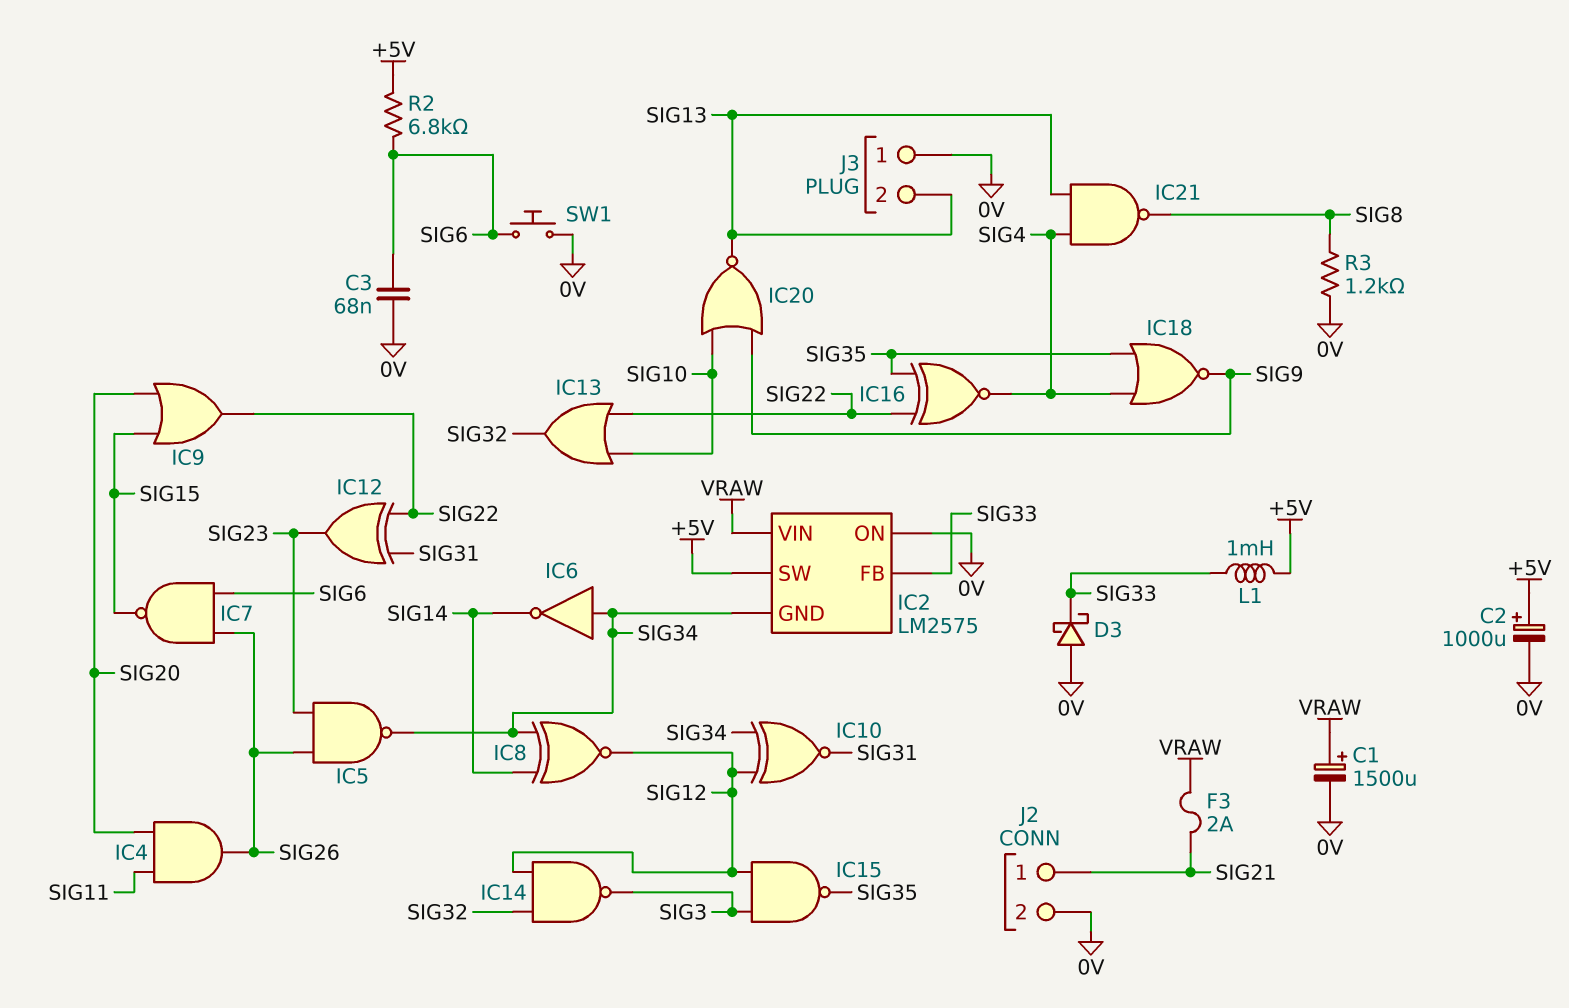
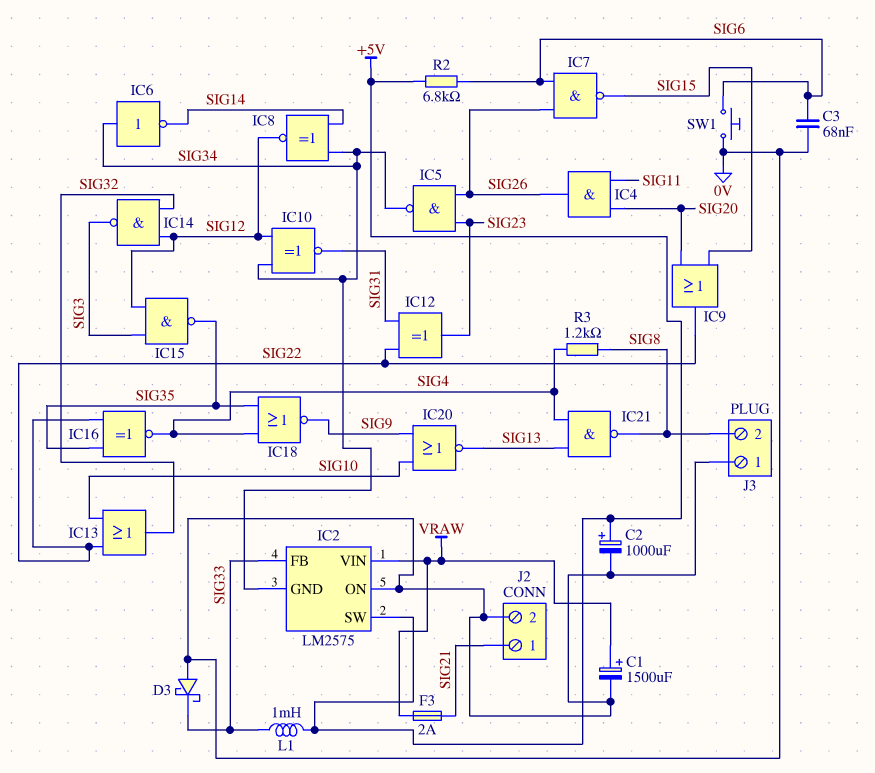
J3 pin 2: SIG13 -> SIG8
R3: 1.2k (0V, SIG8) -> 1.2k (SIG4, SIG8)

